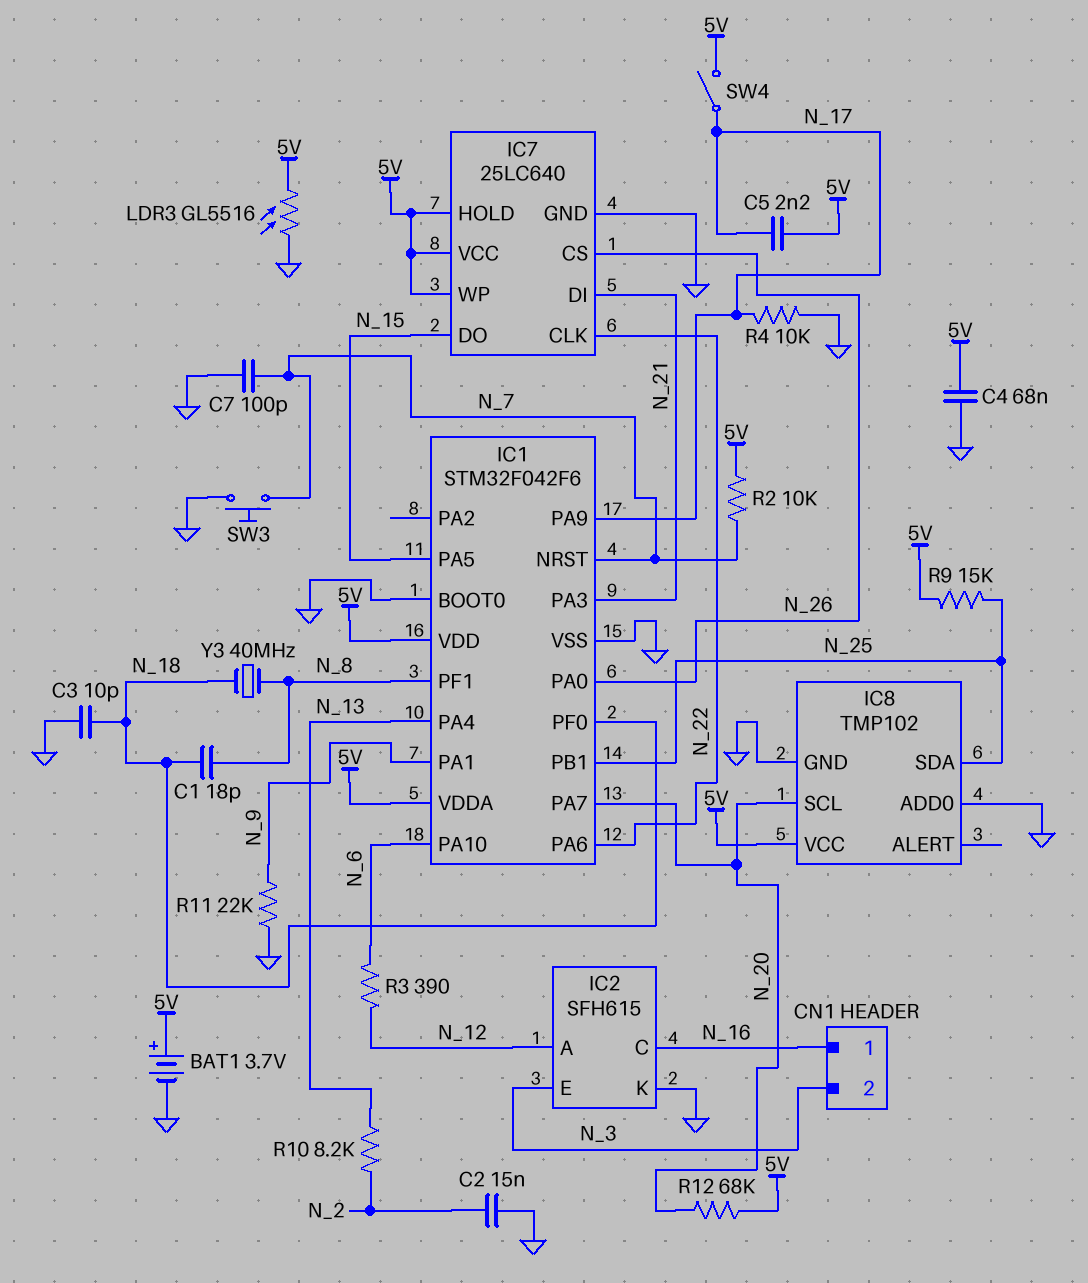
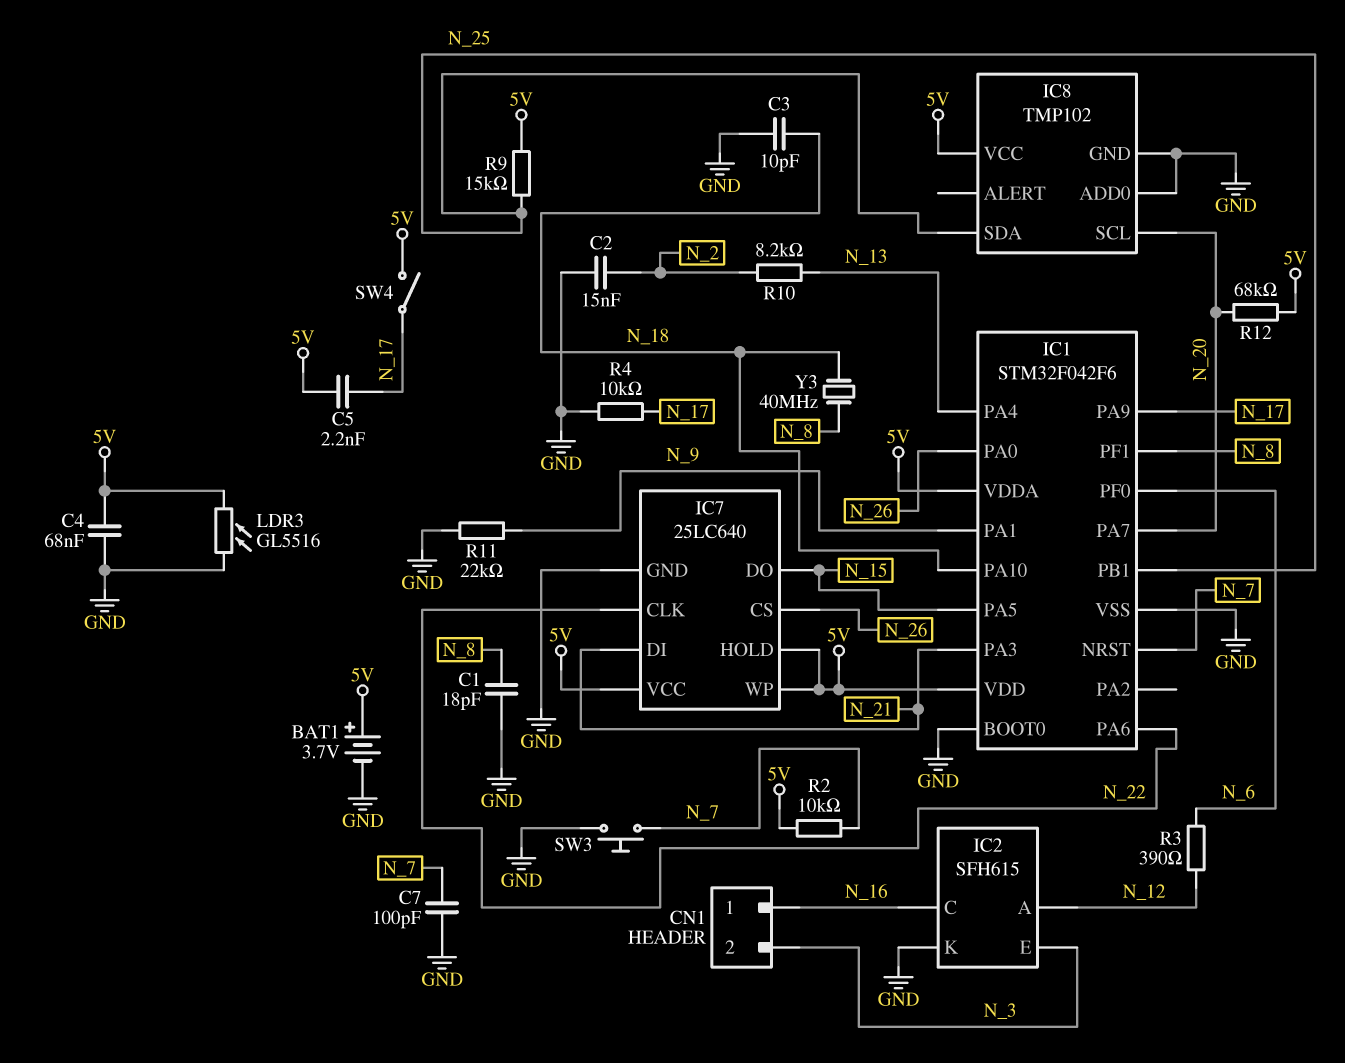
C1: 18pF (N_8, N_18) -> 18pF (GND, N_8)
IC1 pin PA10: N_6 -> N_18
IC1 pin PF0: N_18 -> N_6

